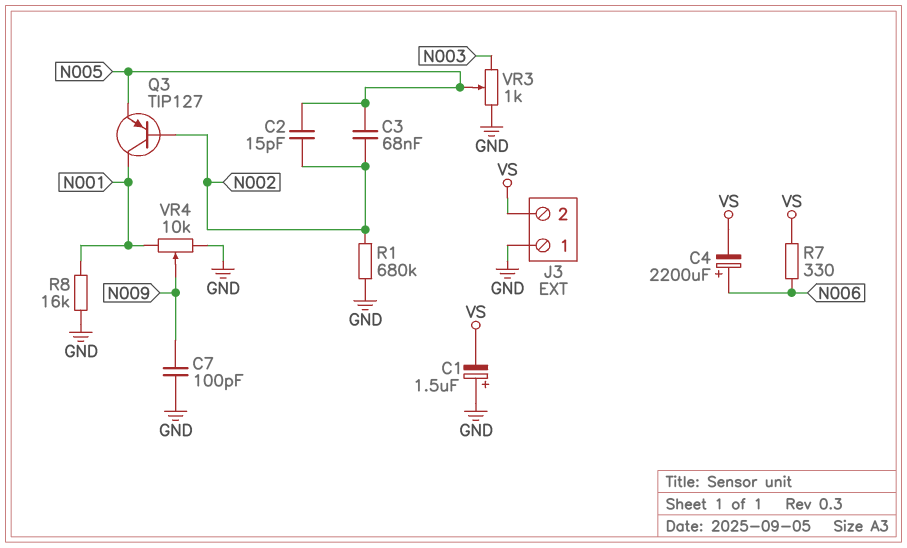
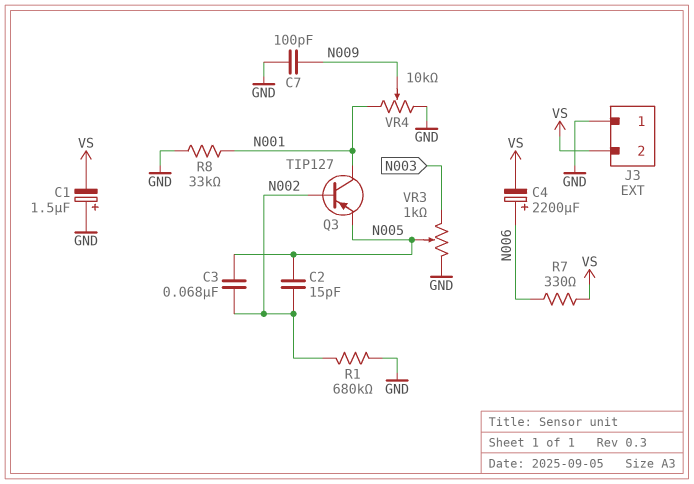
R8: 16k (GND, N001) -> 33k (GND, N001)

